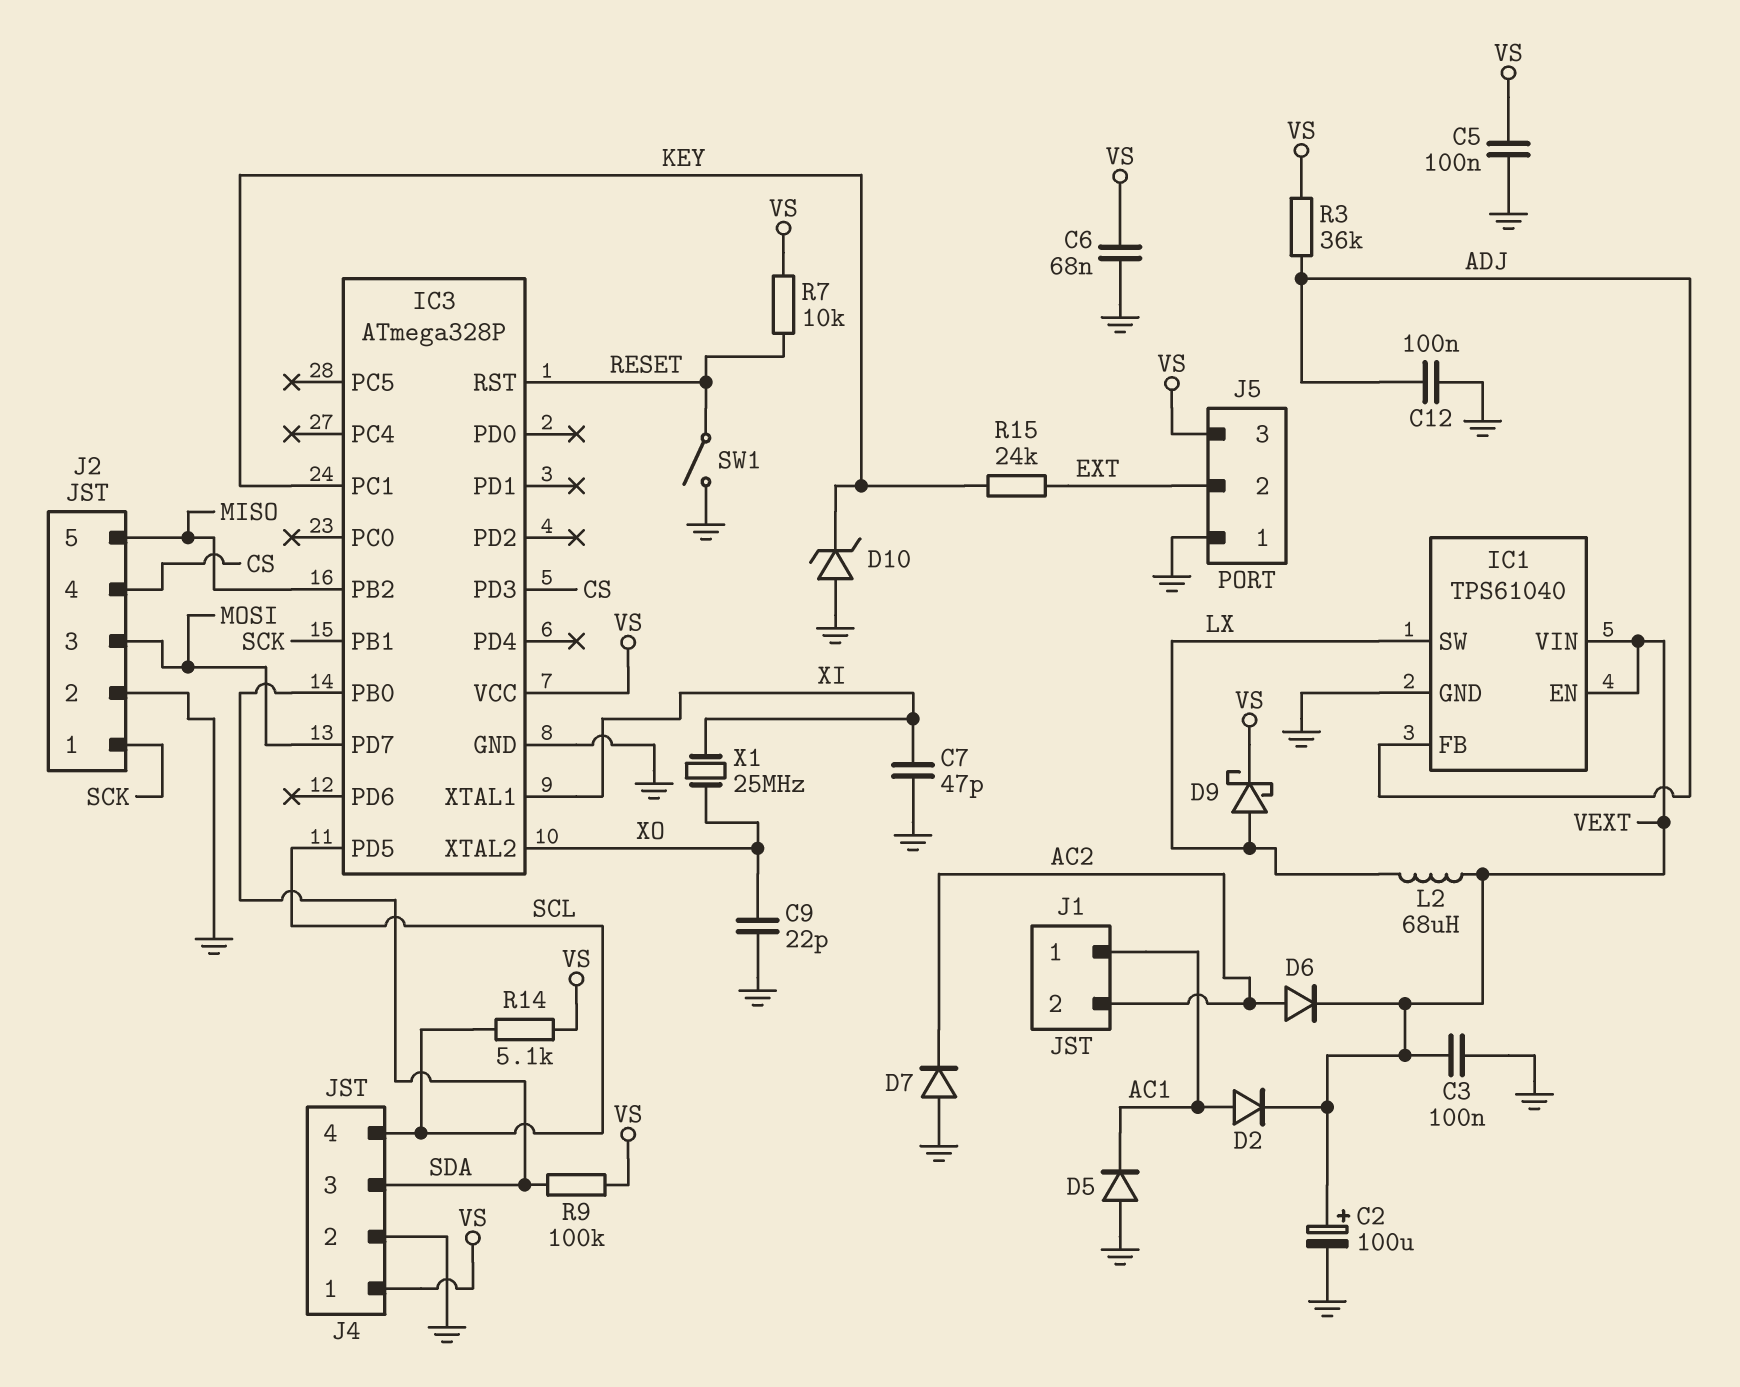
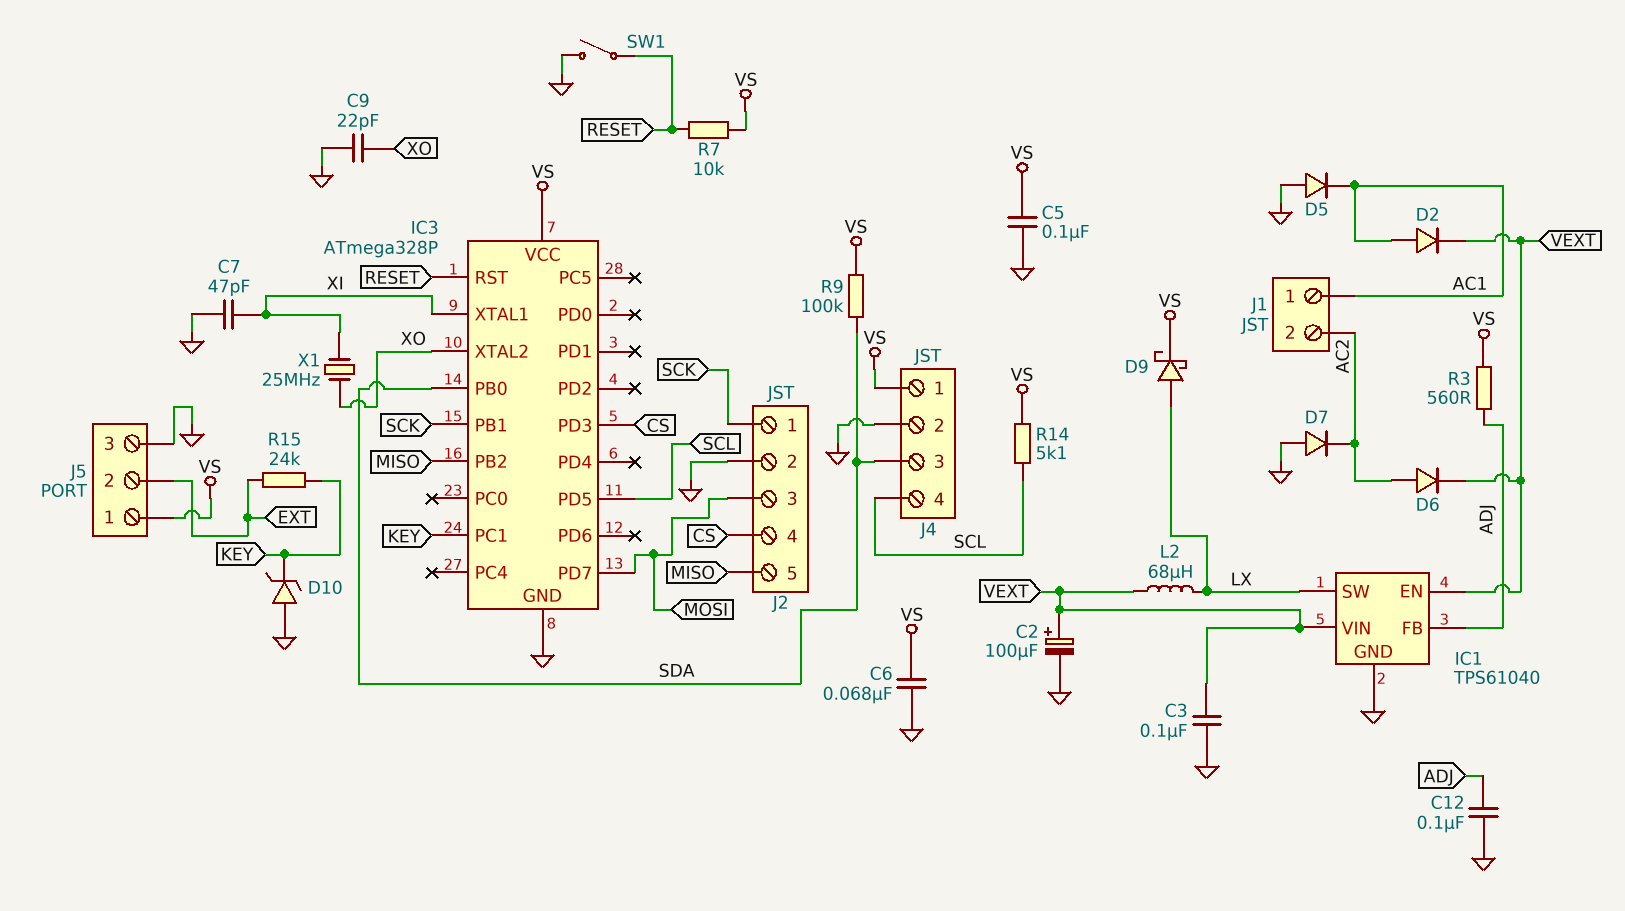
J5 pin 1: GND -> VS
J5 pin 3: VS -> GND
R3: 36k (ADJ, VS) -> 560 (ADJ, VS)

